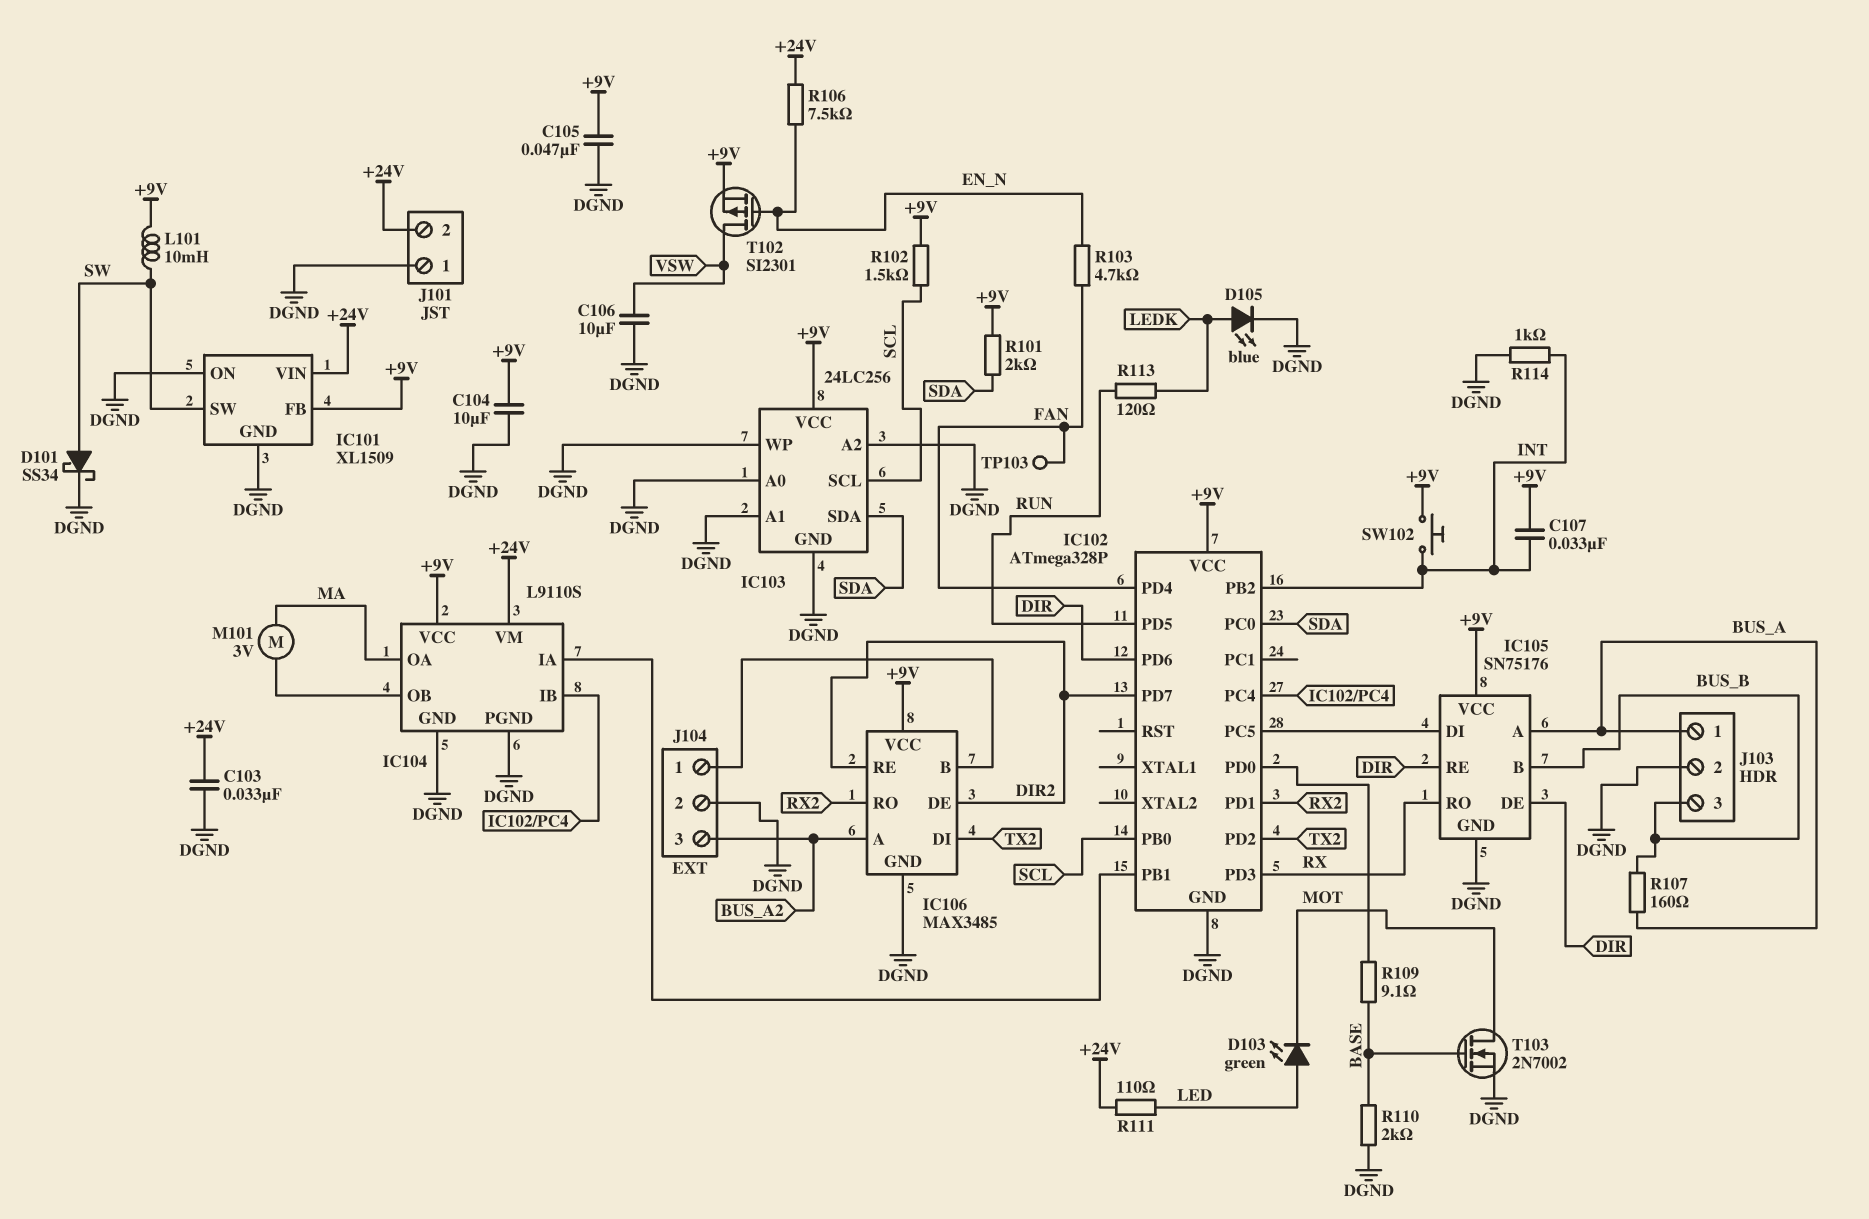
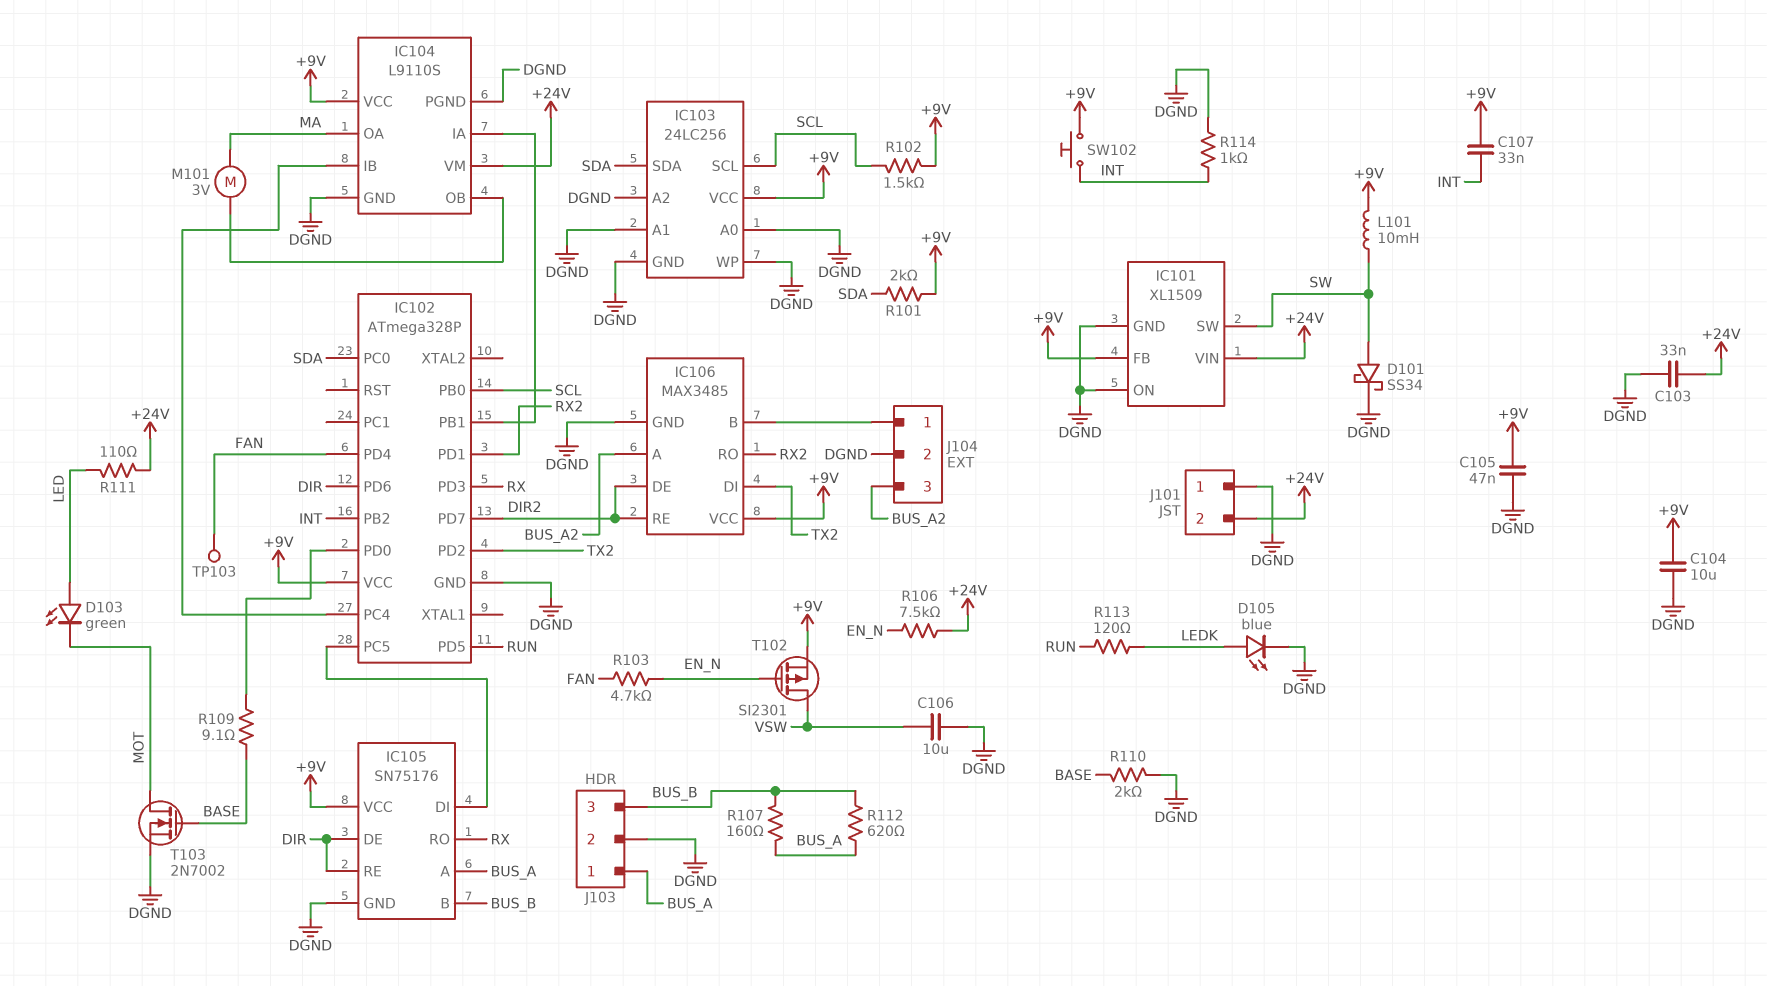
R112: none -> 620 (BUS_A, BUS_B)

